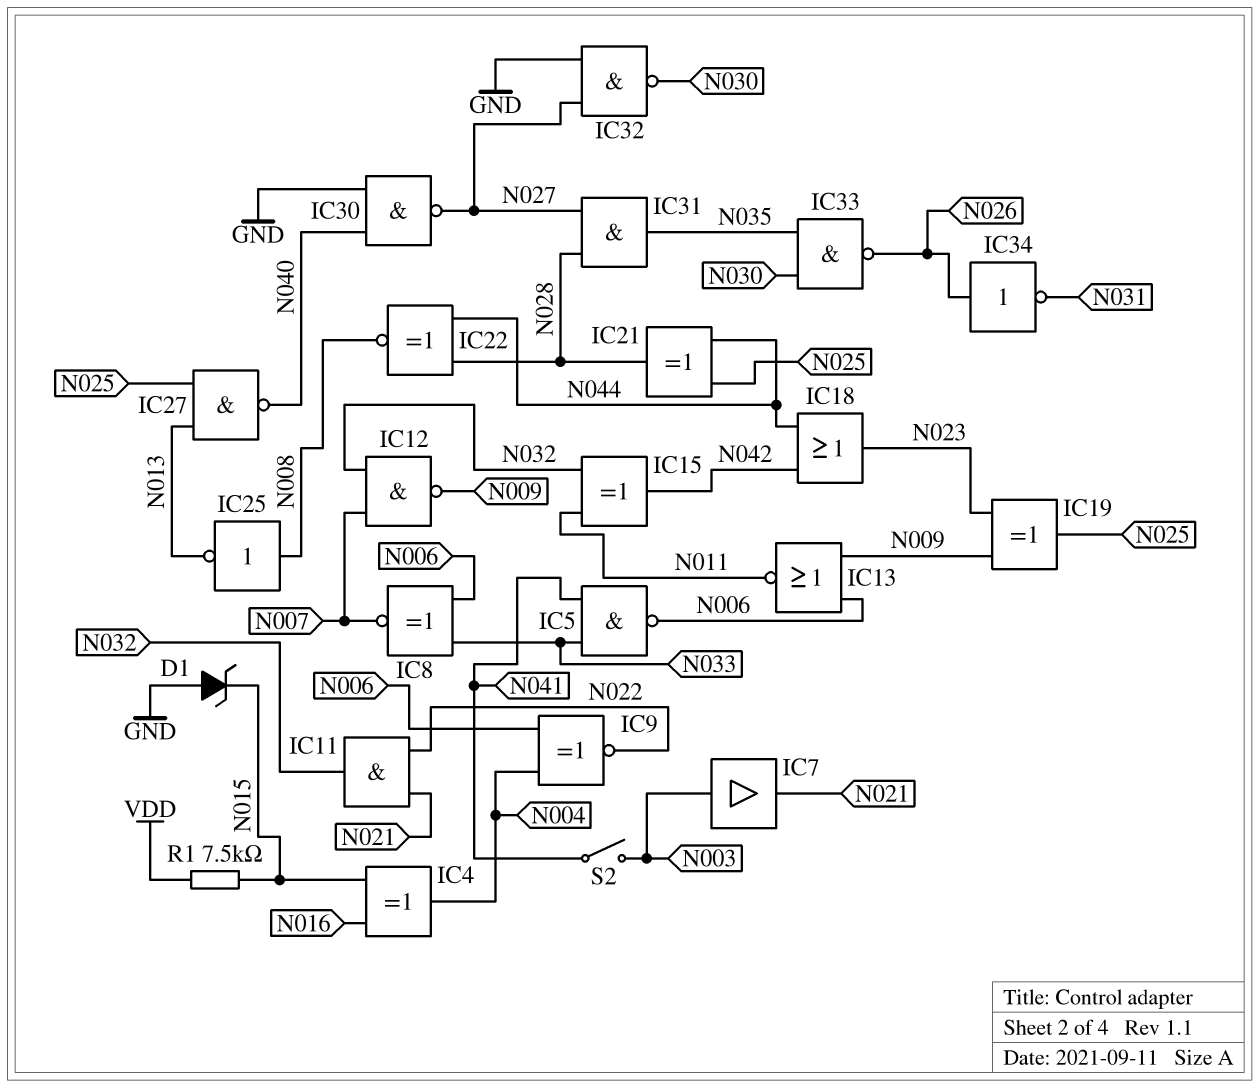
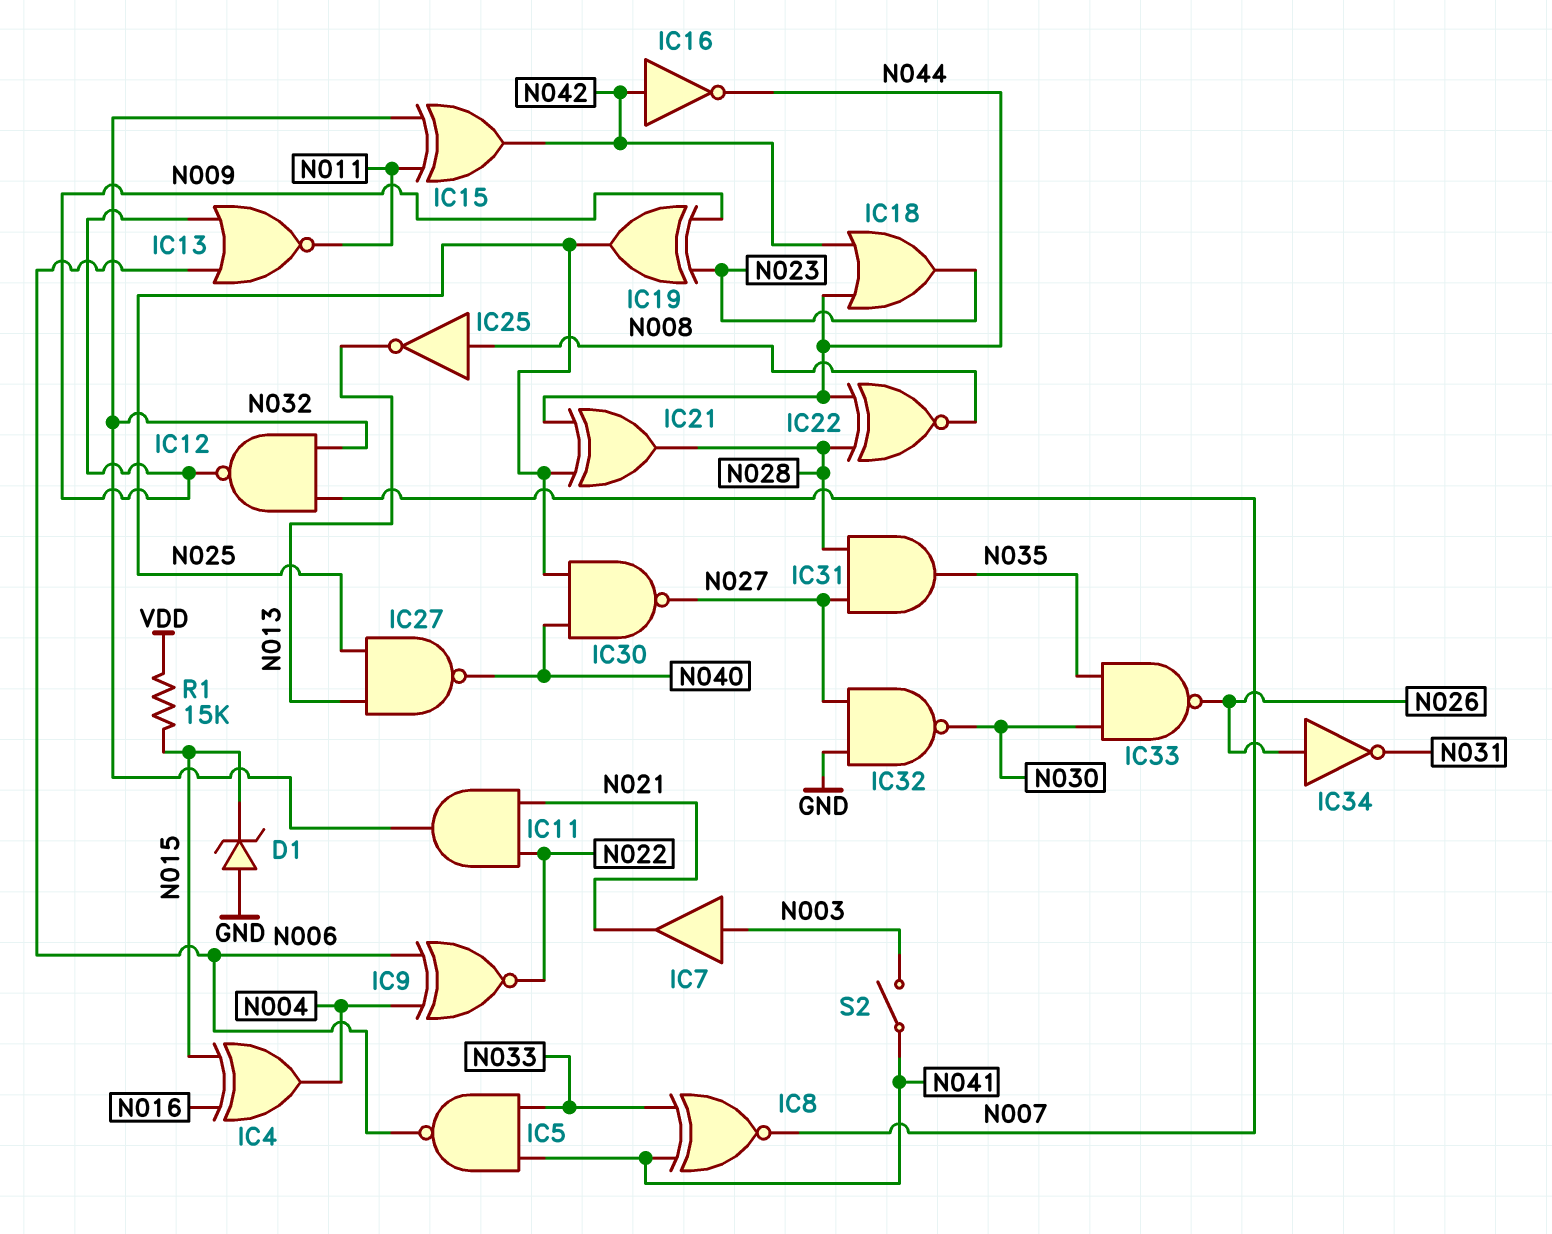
IC8: XNOR (in N006, in N033, out N007) -> XNOR (in N033, in N041, out N007)
IC16: none -> NOT (in N042, out N044)
IC30: NAND (in GND, in N040, out N027) -> NAND (in N025, in N040, out N027)
R1: 7.5k (N015, VDD) -> 15k (N015, VDD)

